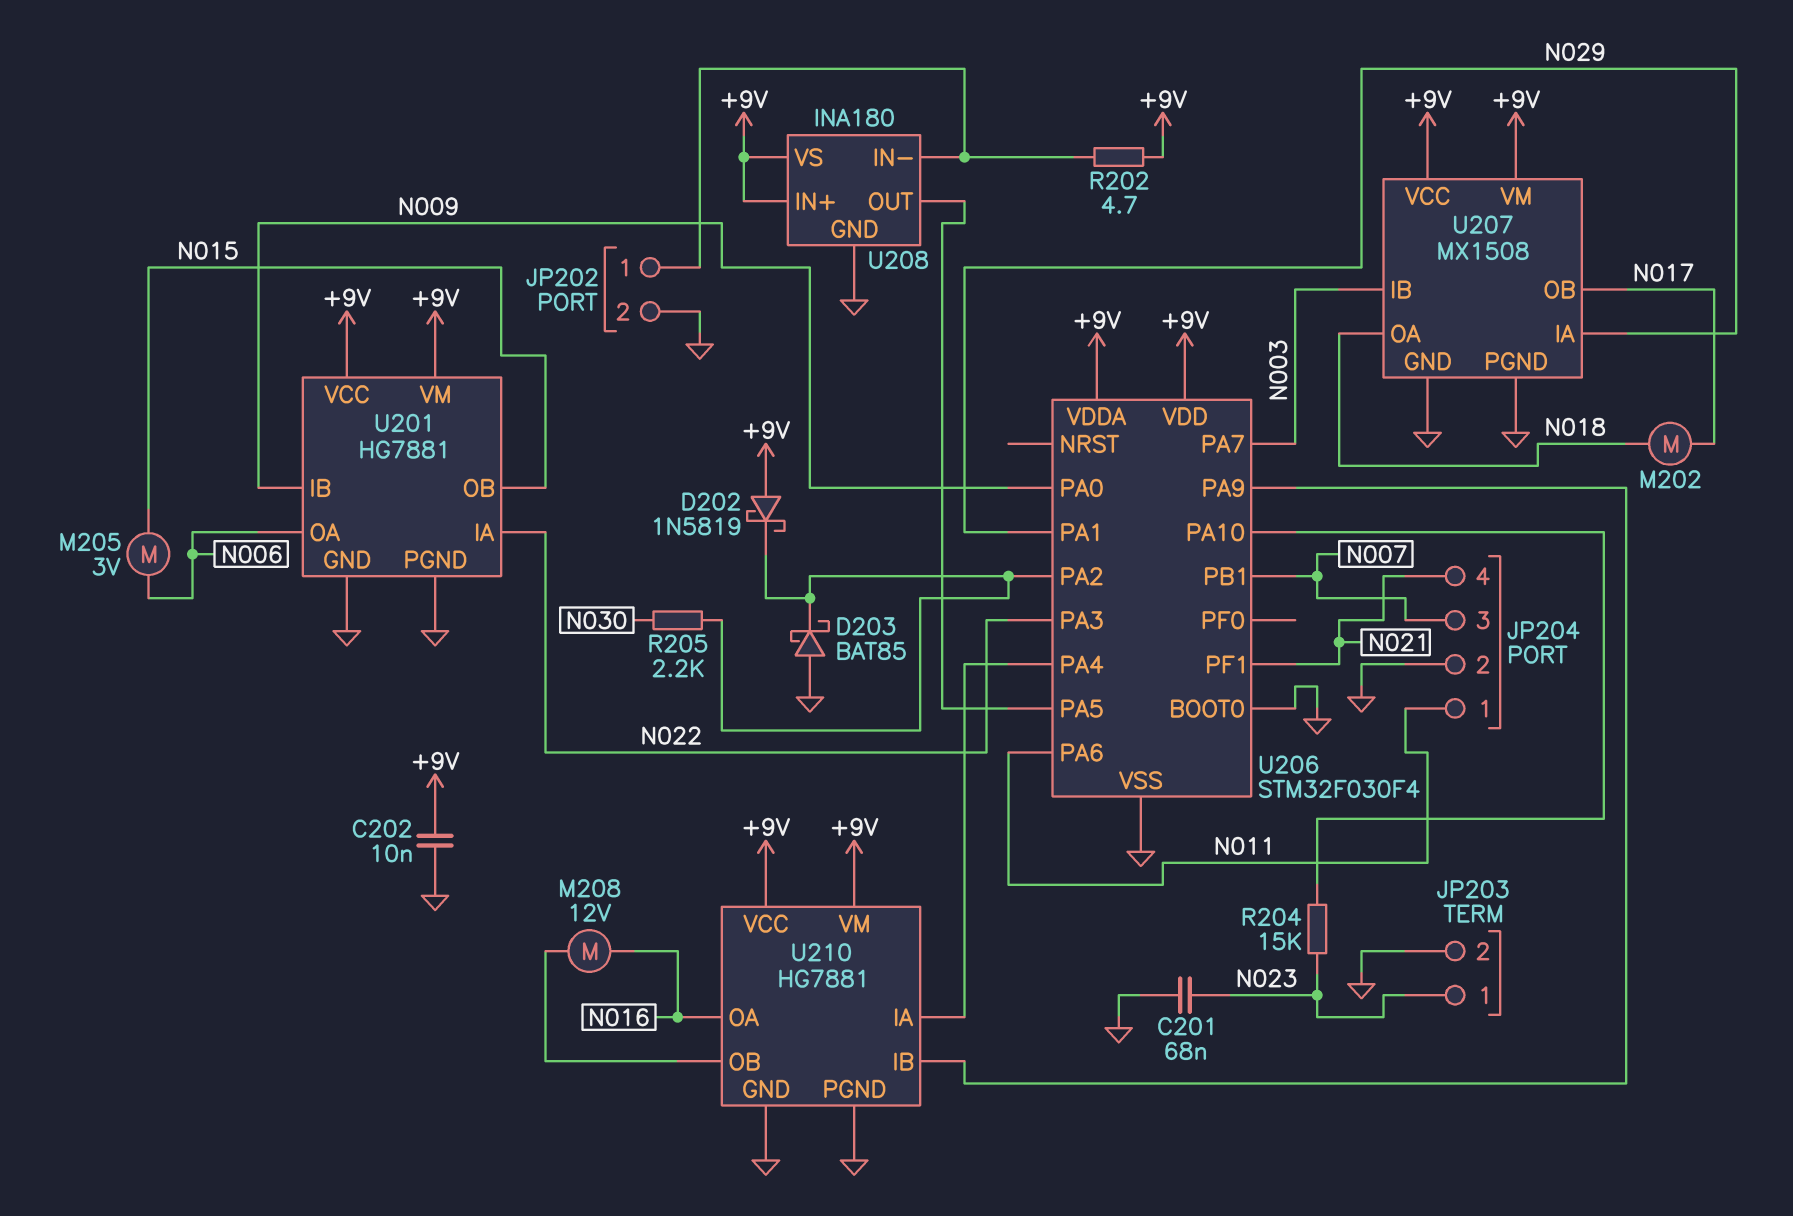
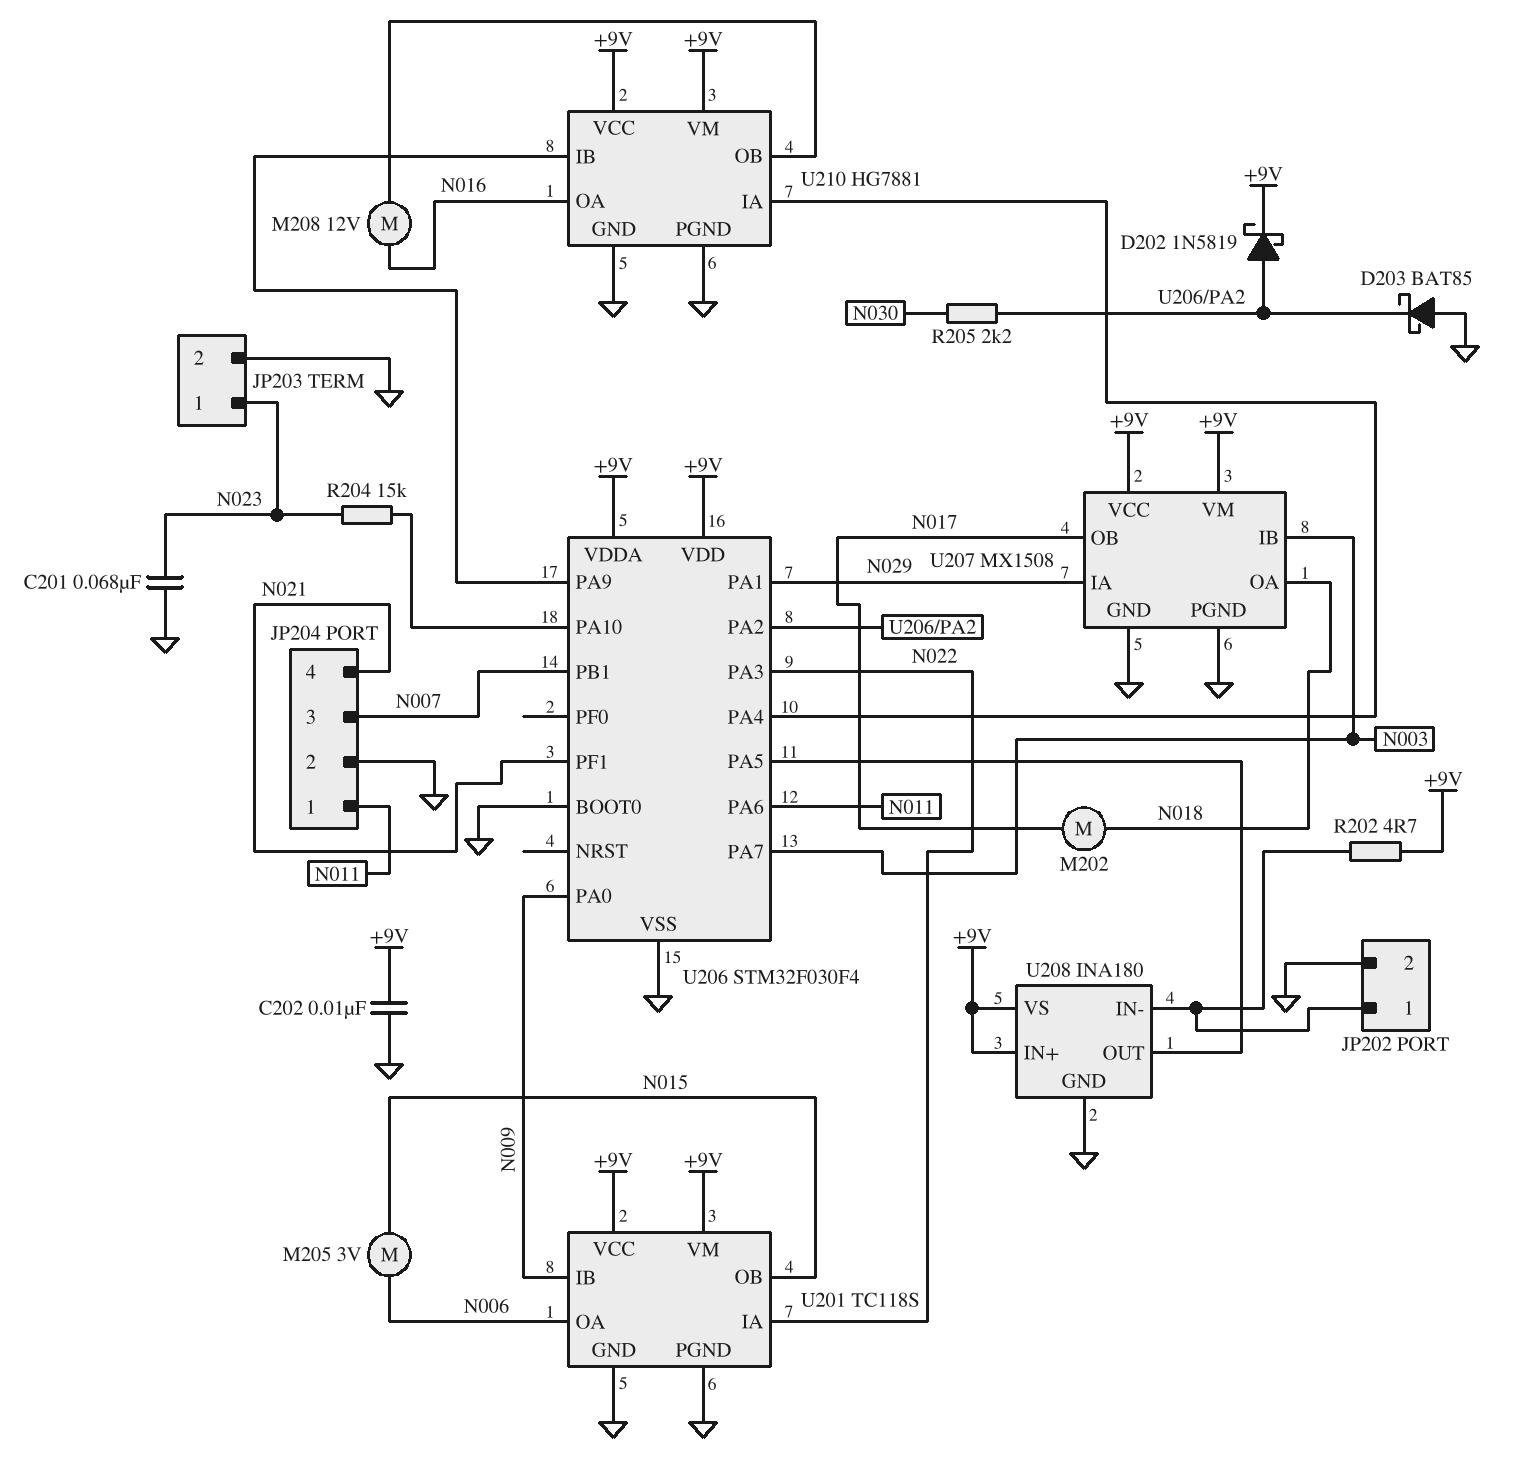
D202: schottky 1N5819 (A +9V, K U206/PA2) -> schottky 1N5819 (A U206/PA2, K +9V)
U201: HG7881 -> TC118S

